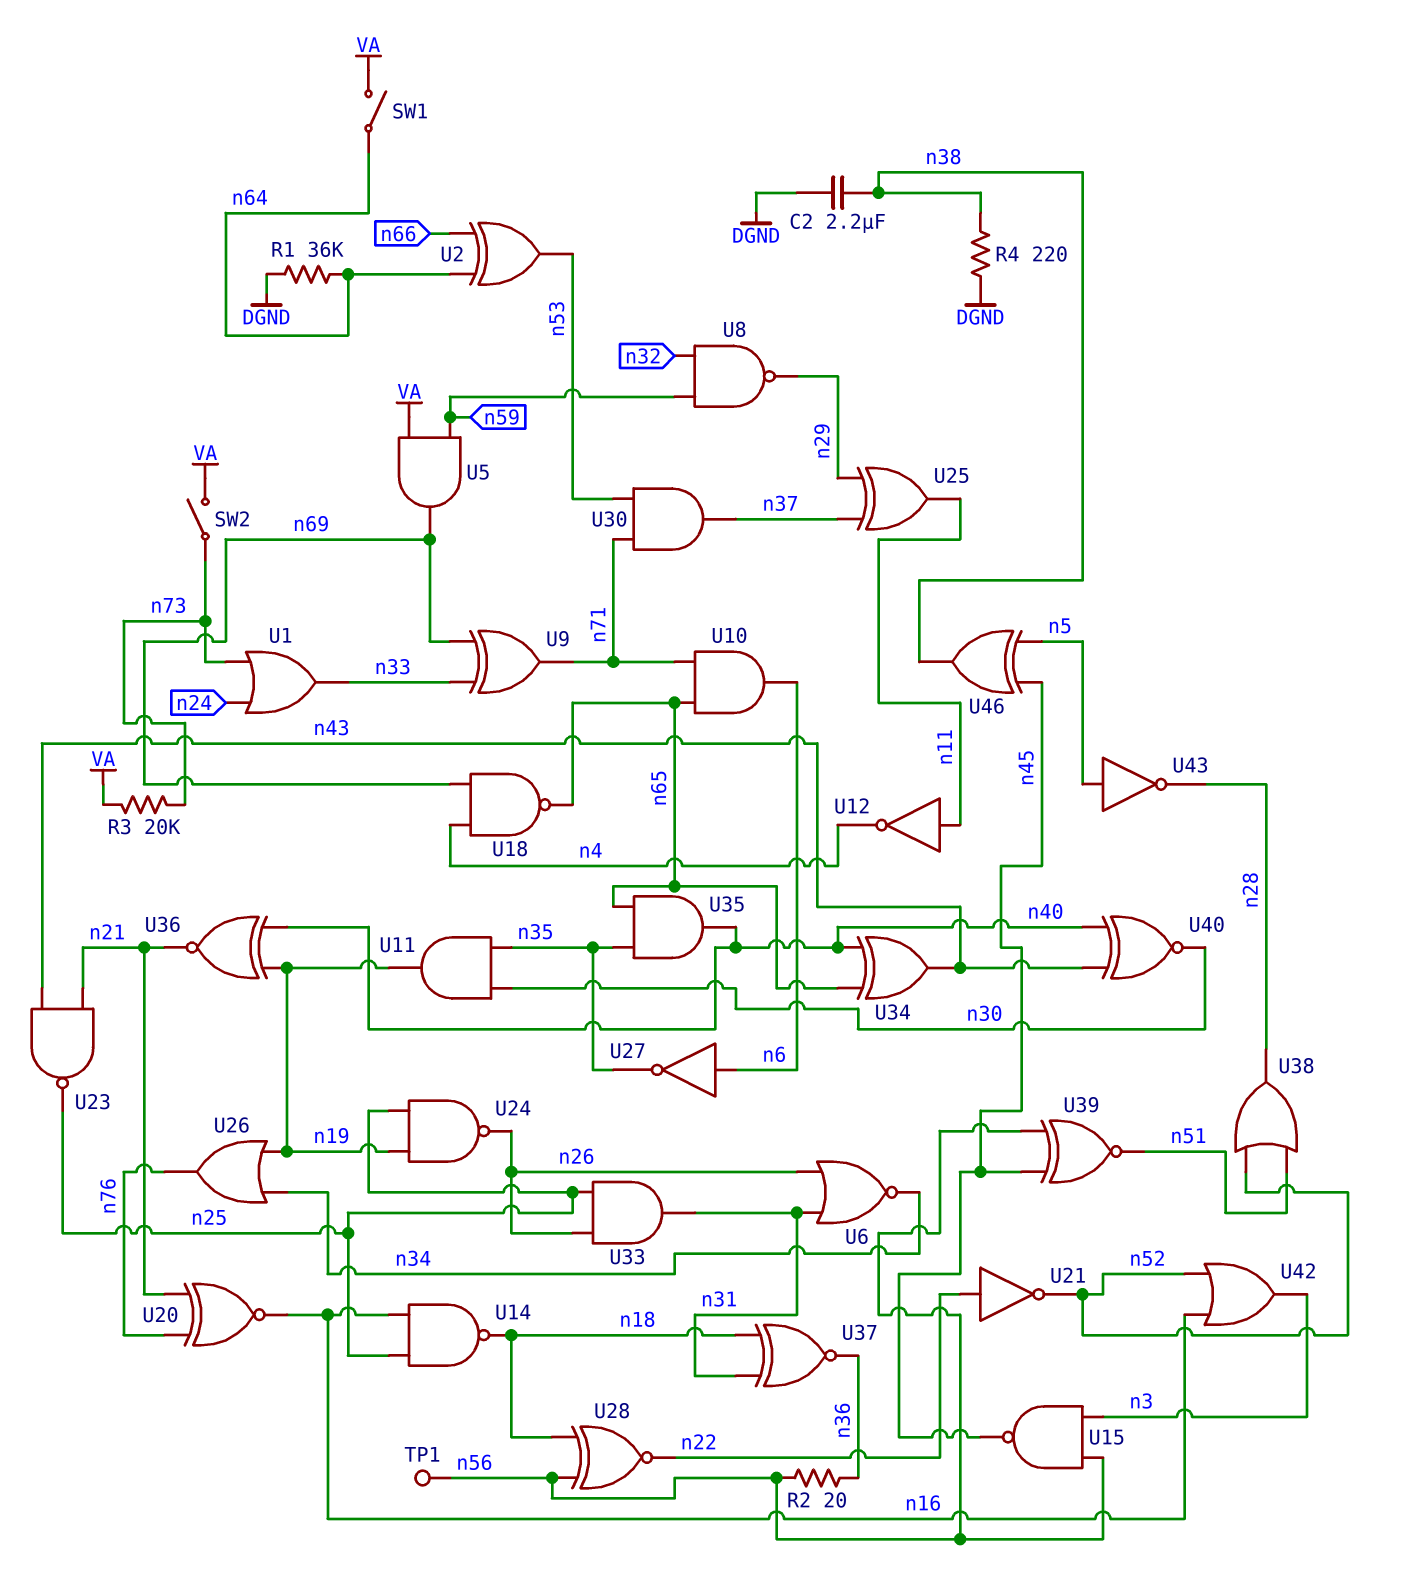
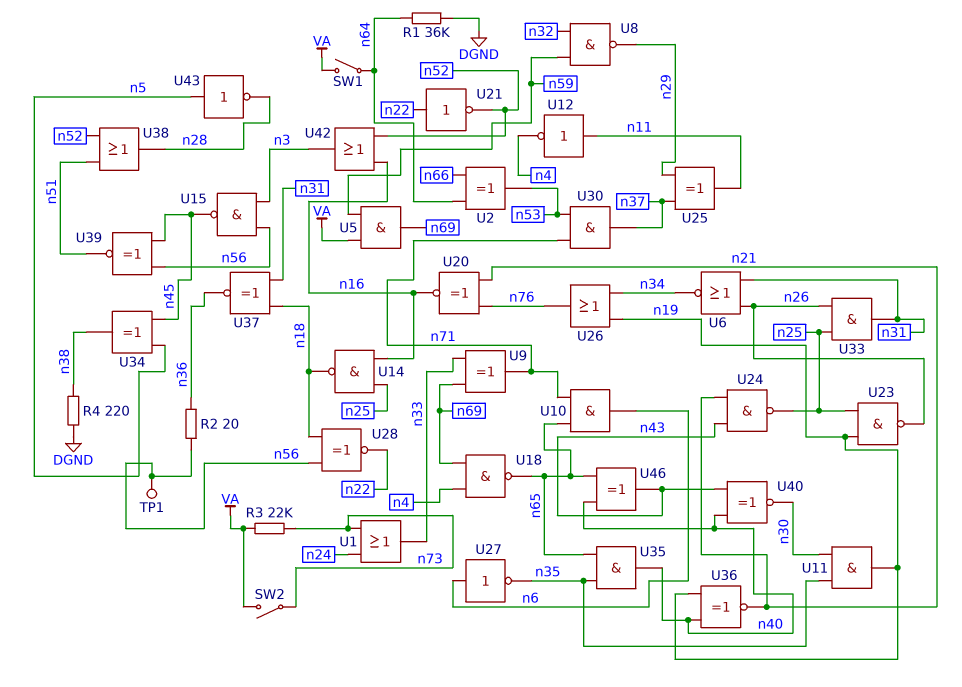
C2: 2.2uF (DGND, n38) -> none
R3: 20k (VA, n73) -> 22k (VA, n73)
U23: NAND (in n21, in n43, out n25) -> NAND (in n19, in n25, out n26)
U24: NAND (in n19, in n25, out n26) -> NAND (in n21, in n43, out n25)
U34: XOR (in n40, in n65, out n43) -> XOR (in n5, in n45, out n38)
U46: XOR (in n5, in n45, out n38) -> XOR (in n40, in n65, out n43)

